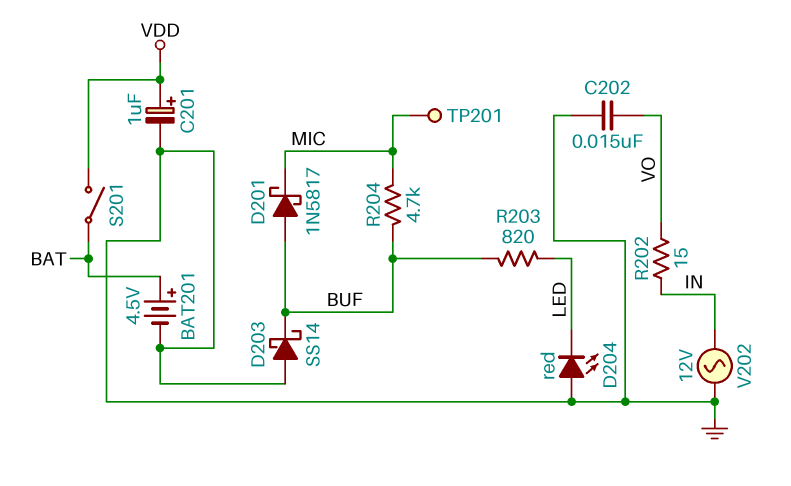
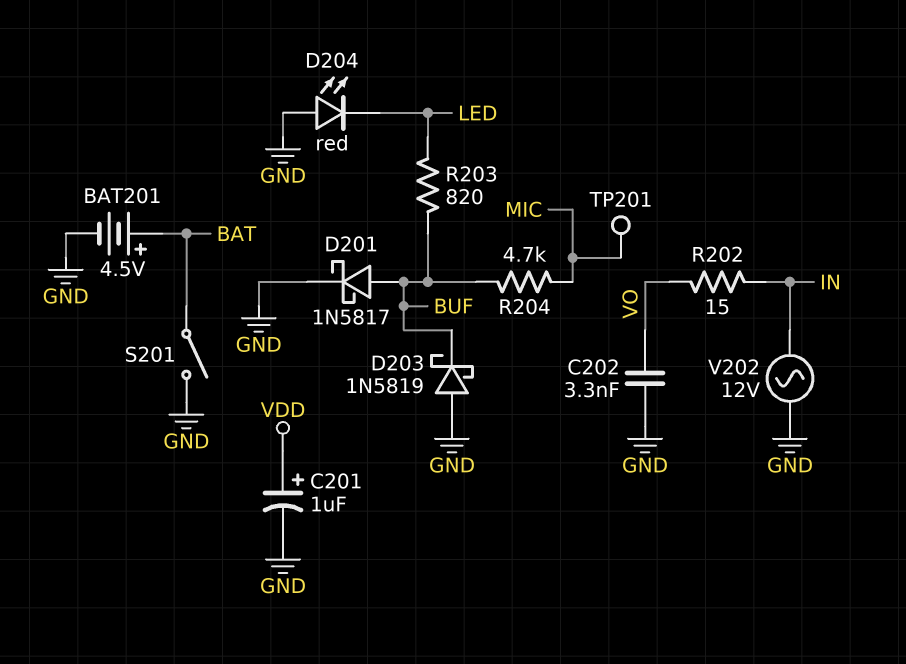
C202: 15nF (GND, VO) -> 3.3nF (GND, VO)
D201: schottky 1N5817 (A BUF, K MIC) -> schottky 1N5817 (A BUF, K GND)
D203: schottky SS14 (A GND, K BUF) -> schottky 1N5819 (A GND, K BUF)
S201: switch (BAT, VDD) -> switch (BAT, GND)

